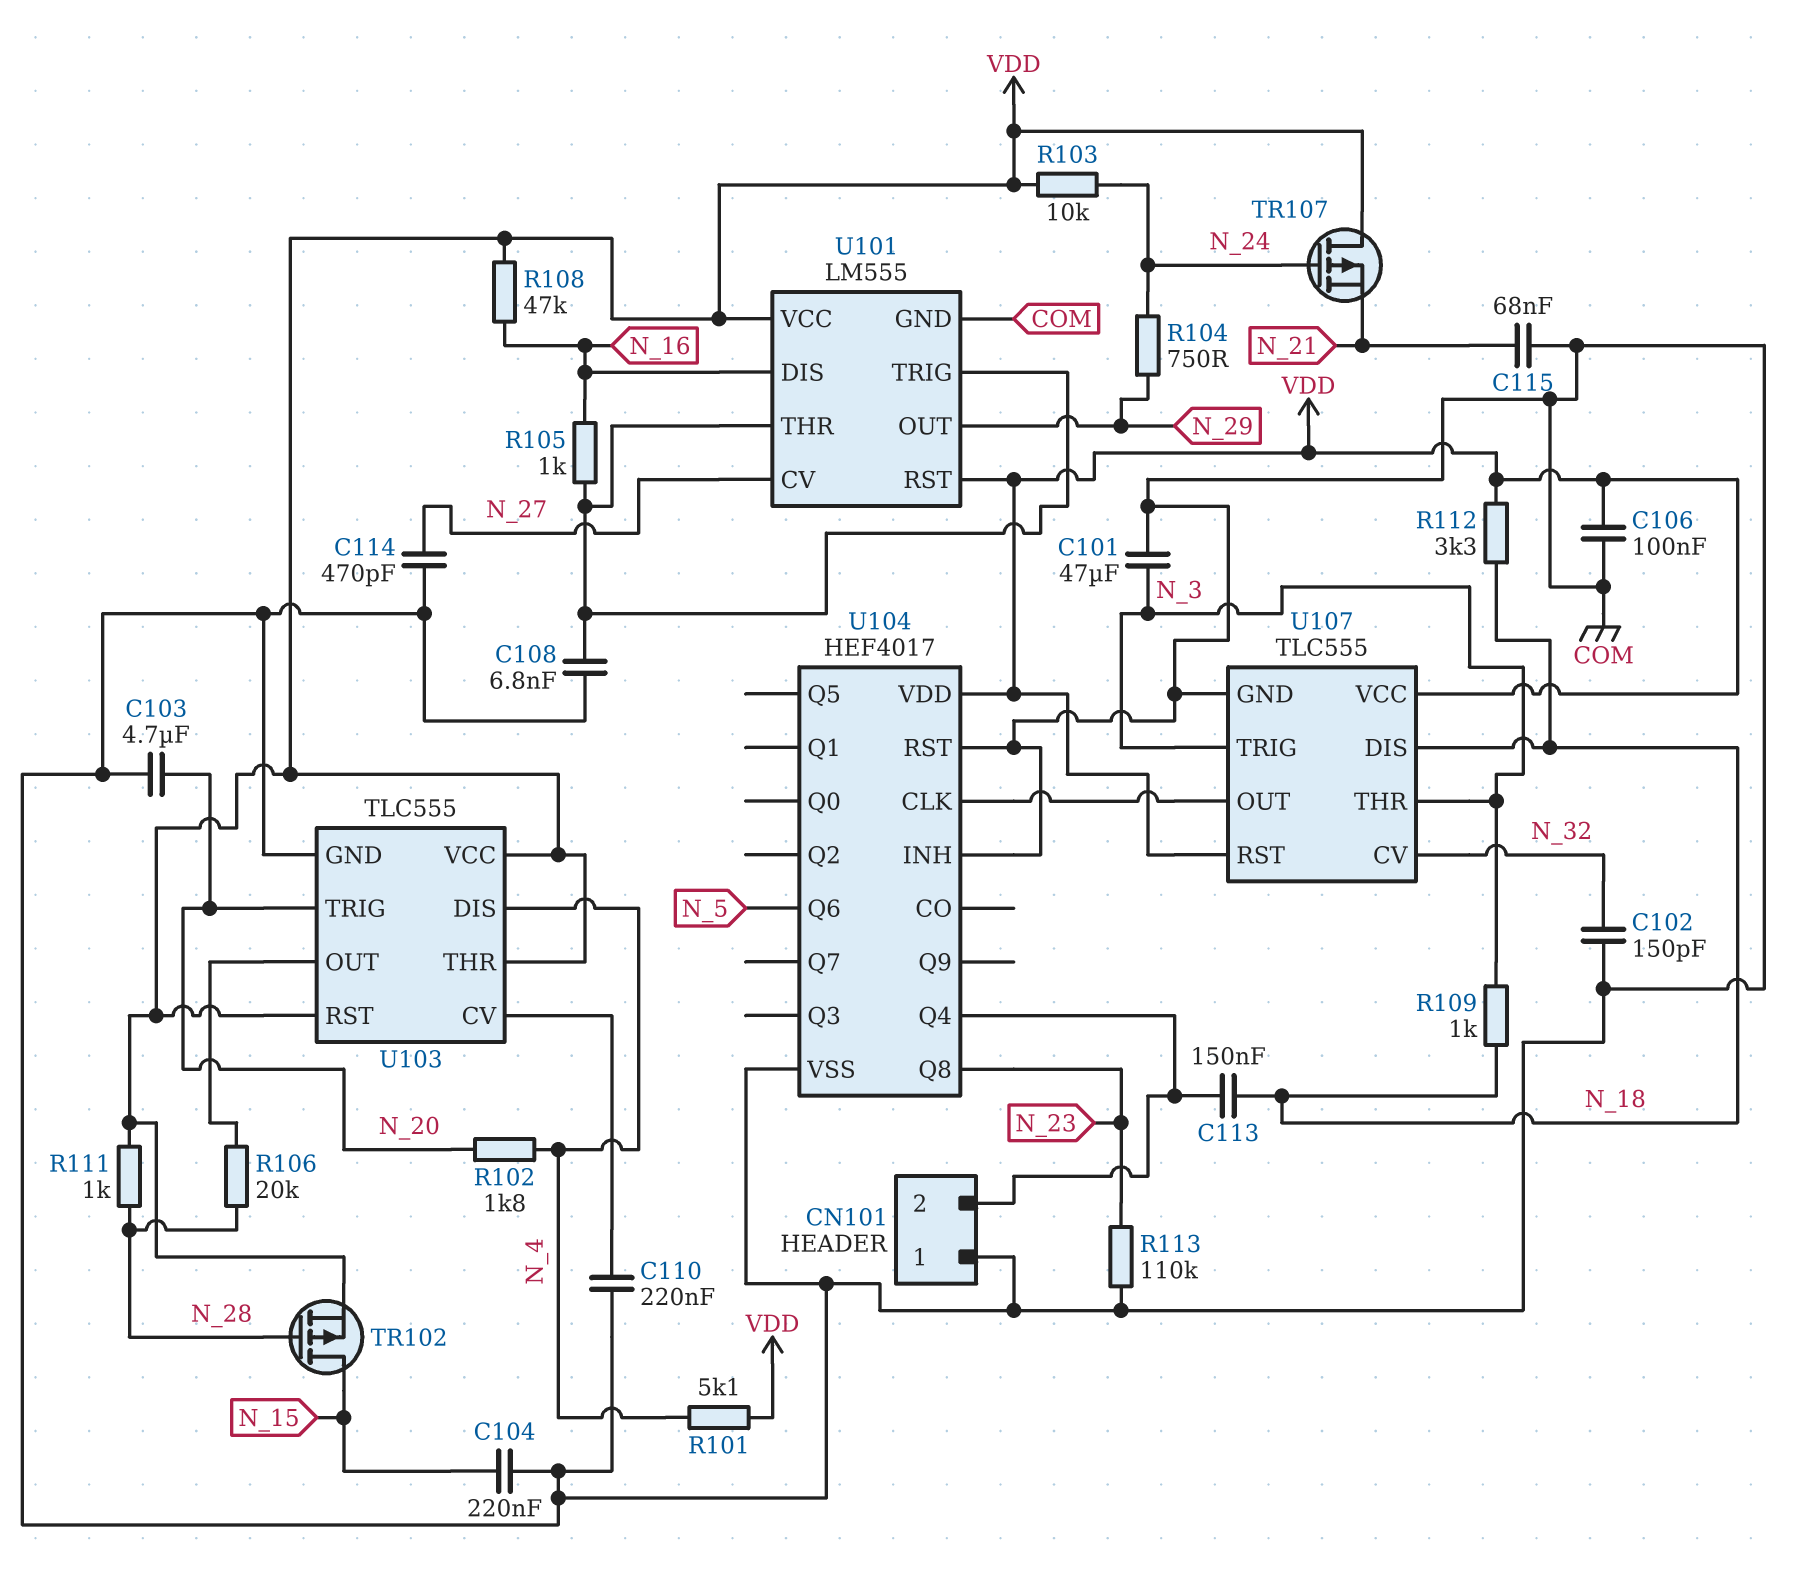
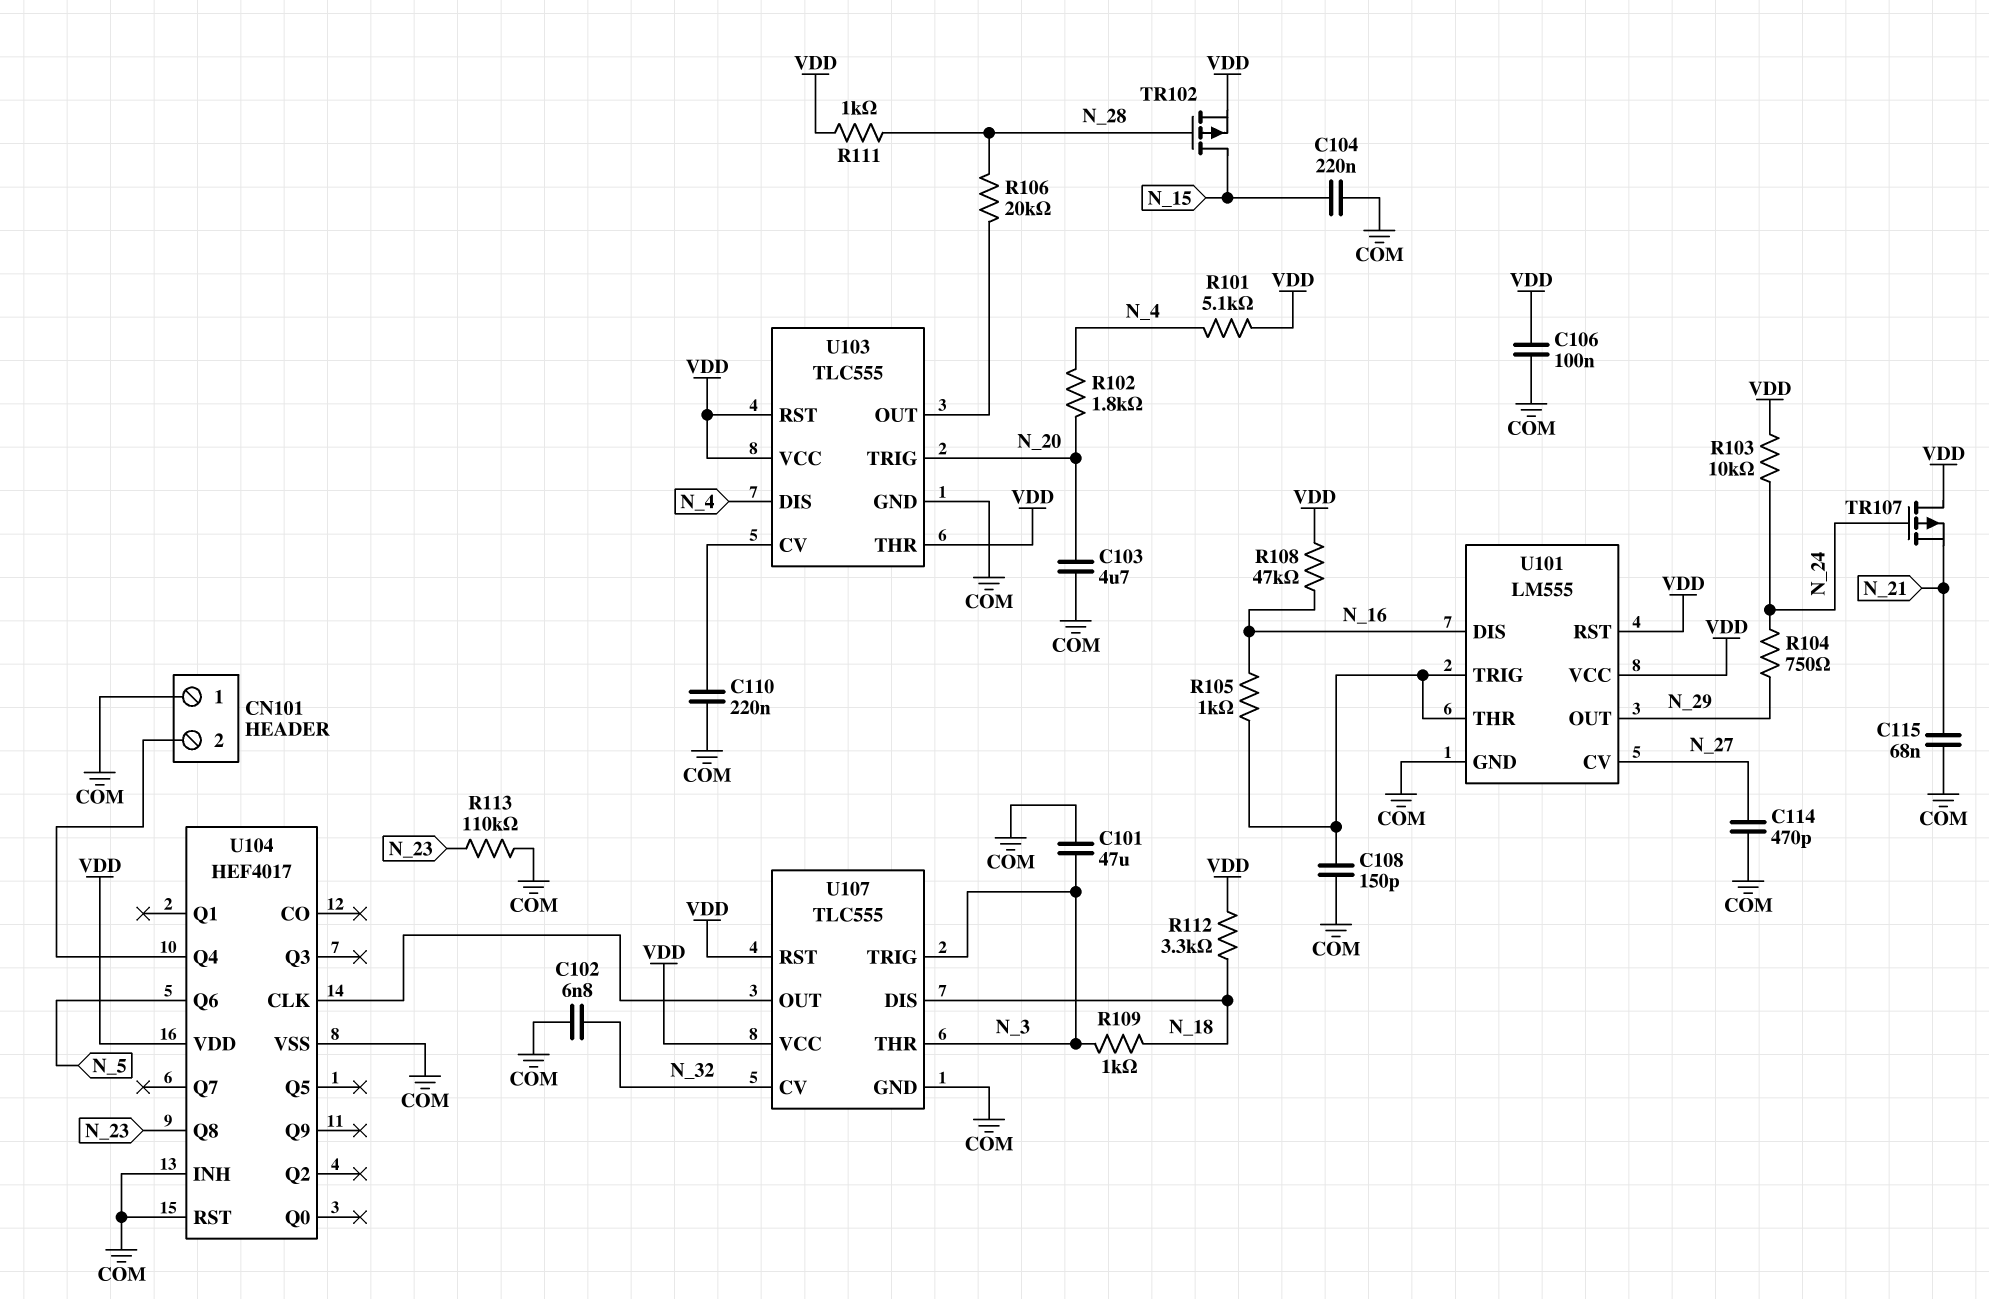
C102: 150pF (COM, N_32) -> 6.8nF (COM, N_32)
C108: 6.8nF (COM, U101/THR) -> 150pF (COM, U101/THR)
C113: 150nF (CN101/2, N_18) -> none

